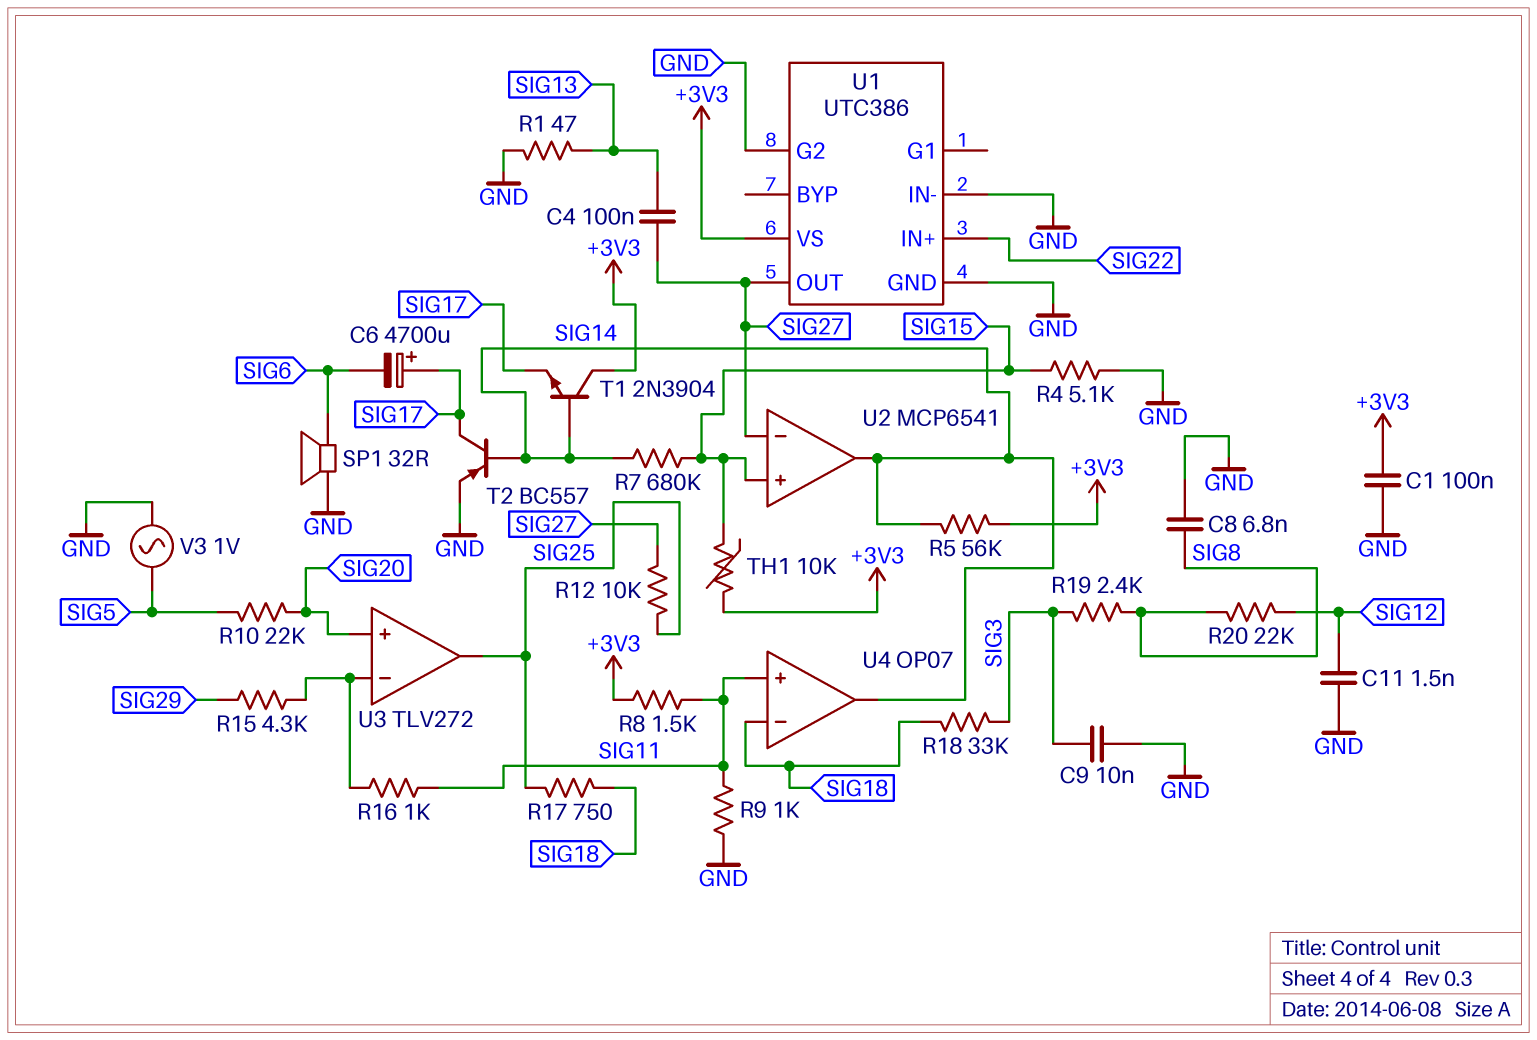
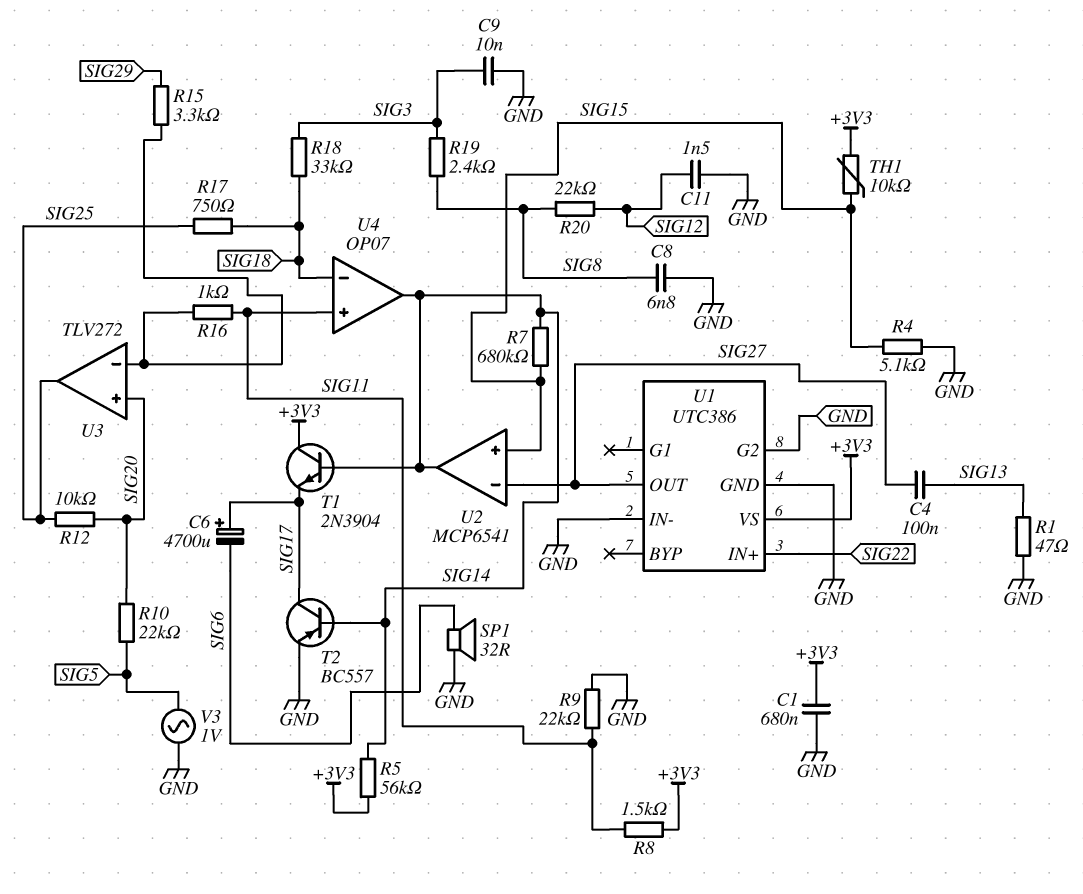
C1: 100nF (+3V3, GND) -> 680nF (+3V3, GND)
R9: 1k (GND, SIG11) -> 22k (GND, SIG11)
R12: 10k (SIG25, SIG27) -> 10k (SIG20, SIG25)
R15: 4.3k (SIG29, U3/in-) -> 3.3k (SIG29, U3/in-)

